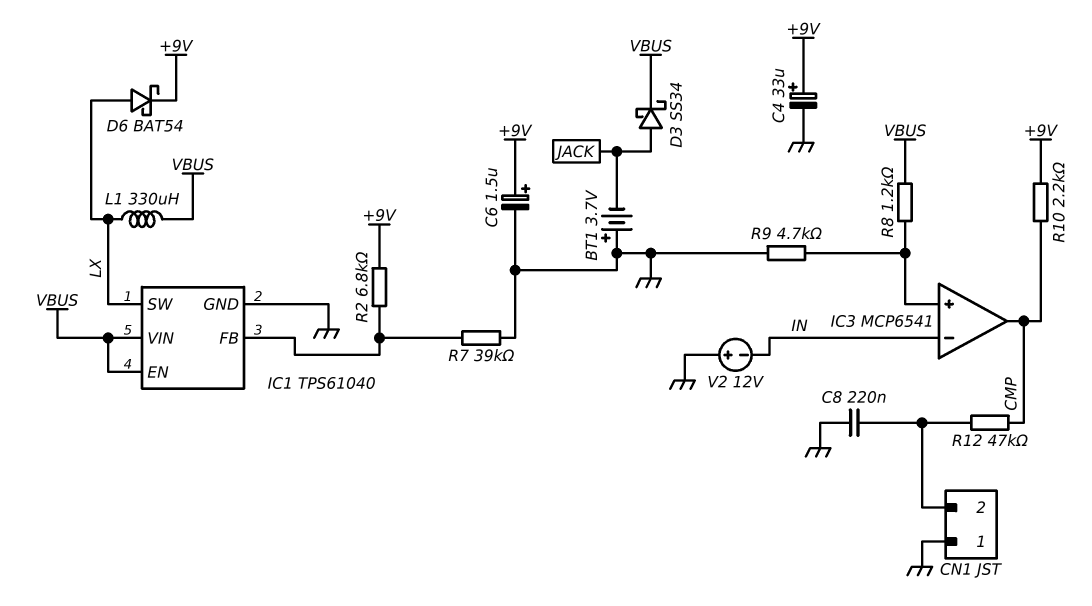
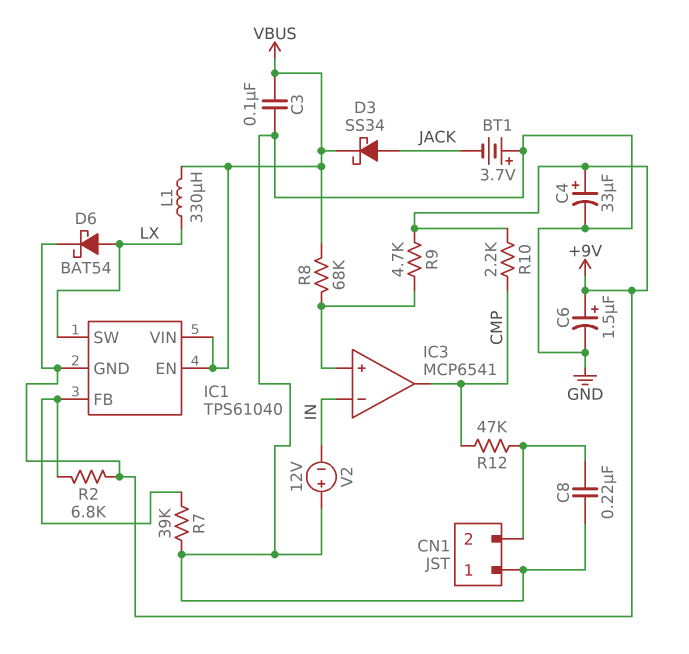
C3: none -> 100nF (GND, VBUS)
IC1 pin GND: GND -> +9V
R8: 1.2k (IC3/in+, VBUS) -> 68k (IC3/in+, VBUS)
R9: 4.7k (GND, IC3/in+) -> 4.7k (+9V, IC3/in+)

